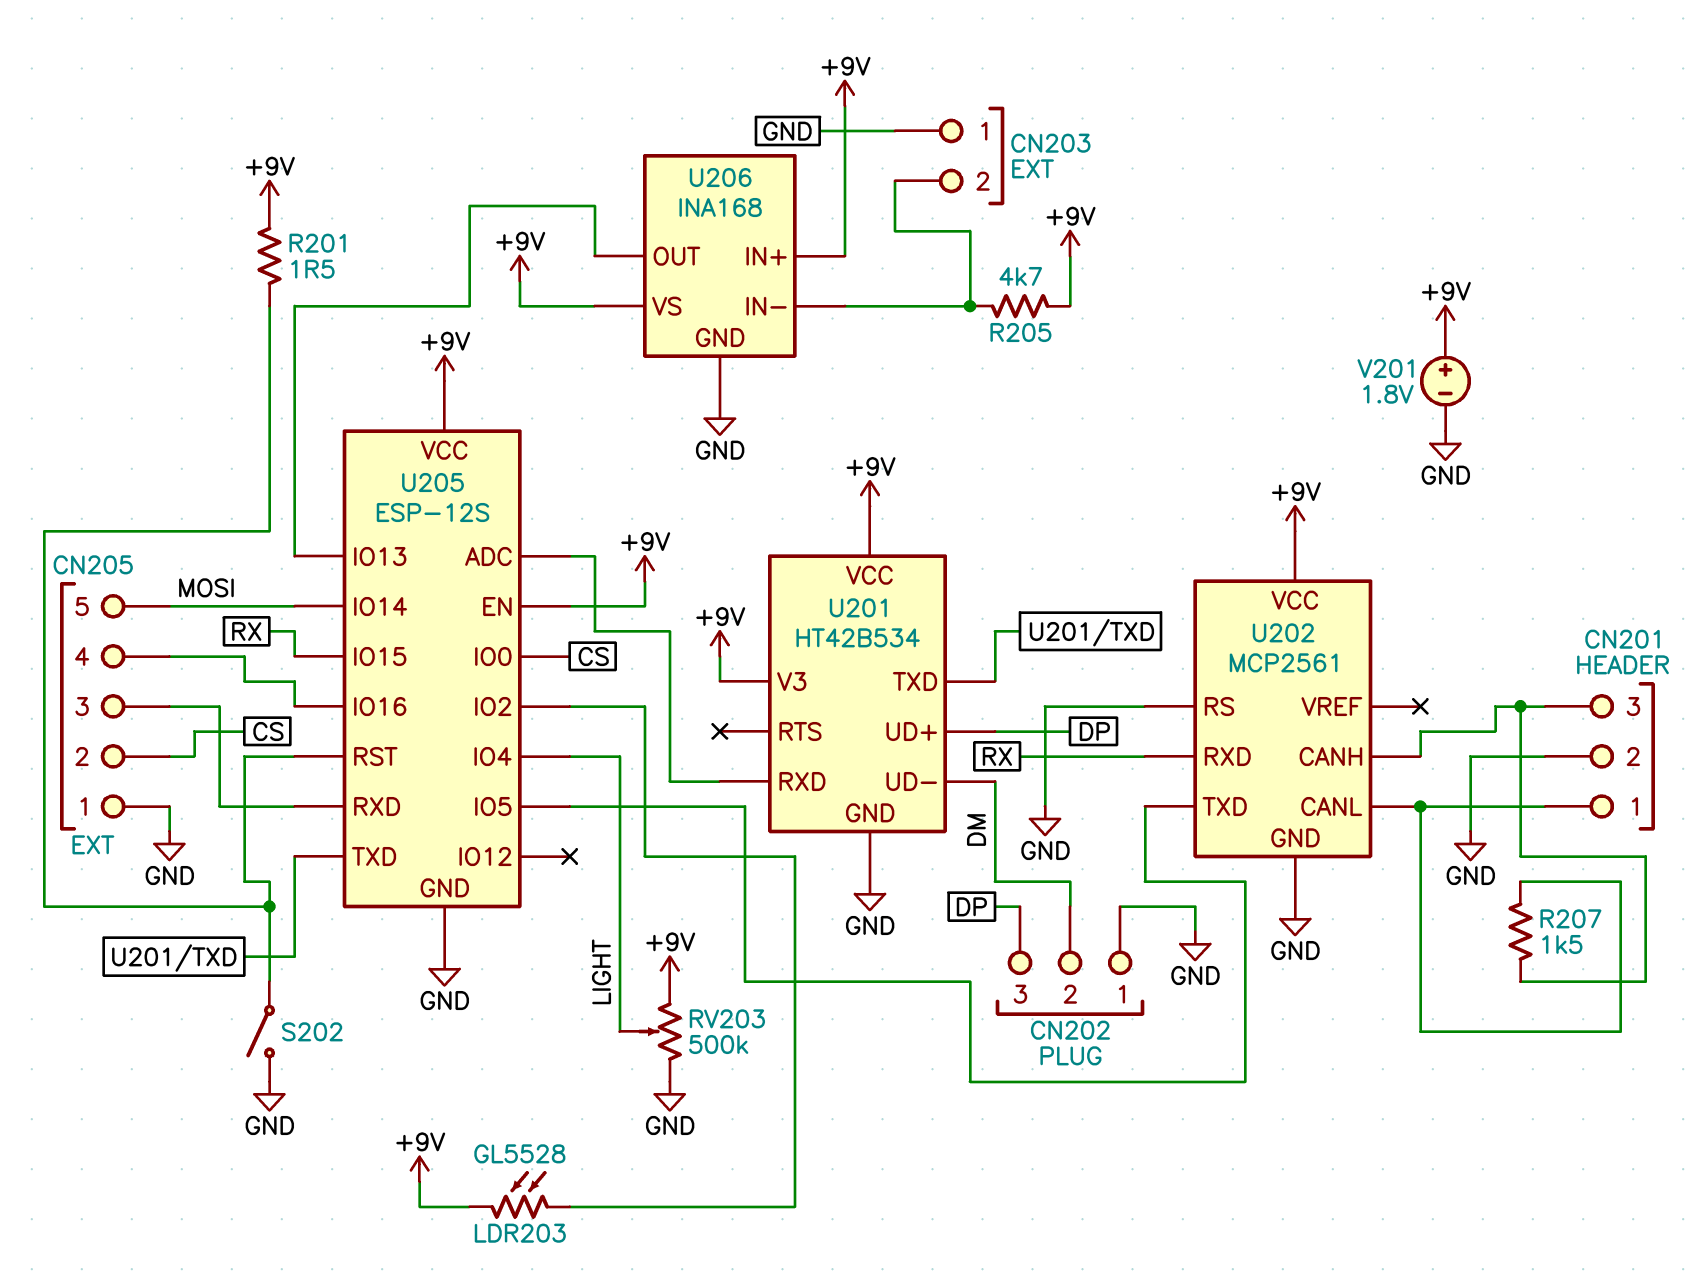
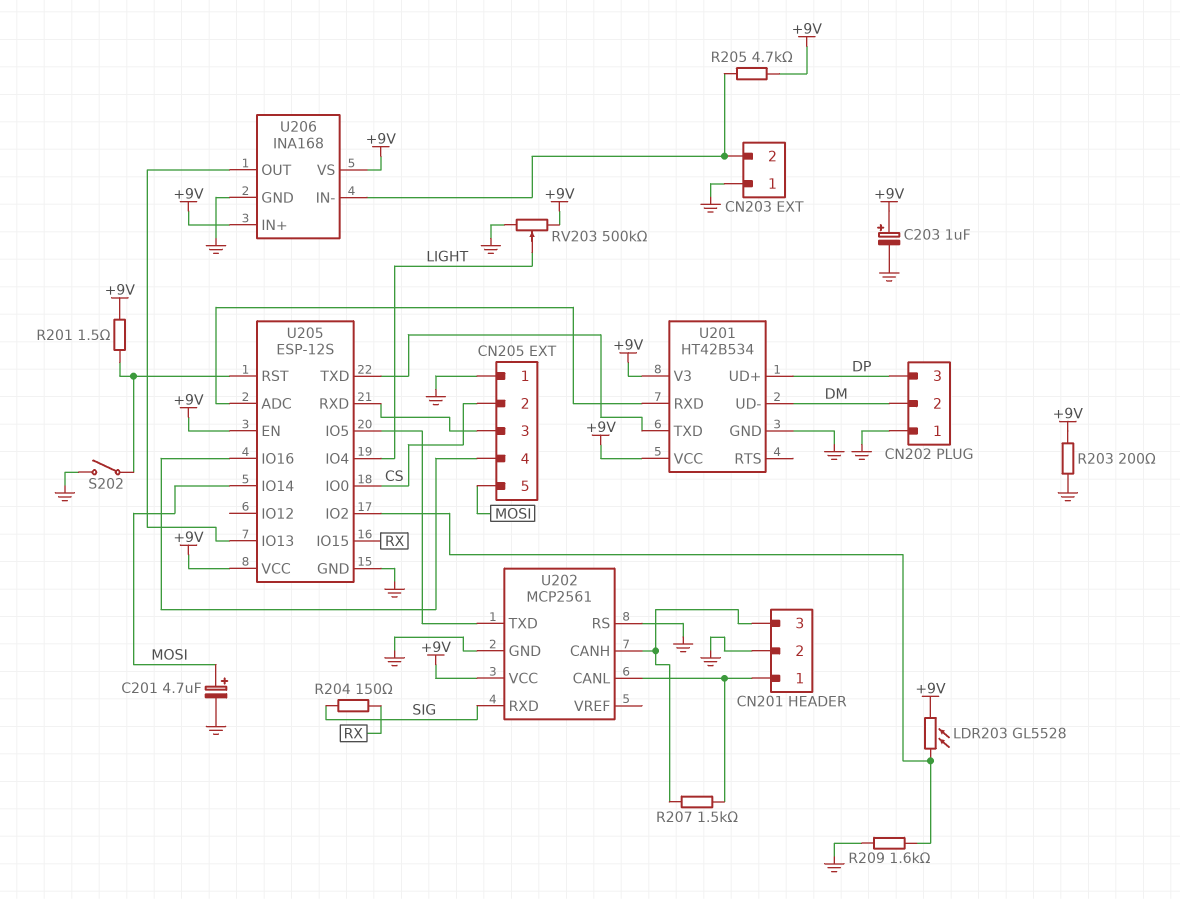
C201: none -> 4.7uF (plus MOSI, minus GND)
C203: none -> 1uF (plus +9V, minus GND)
R203: none -> 200 (+9V, GND)
R204: none -> 150 (RX, SIG)
R209: none -> 1.6k (GND, U205/IO2)
U202 pin RXD: RX -> SIG
V201: 1.8V (plus +9V, minus GND) -> none

